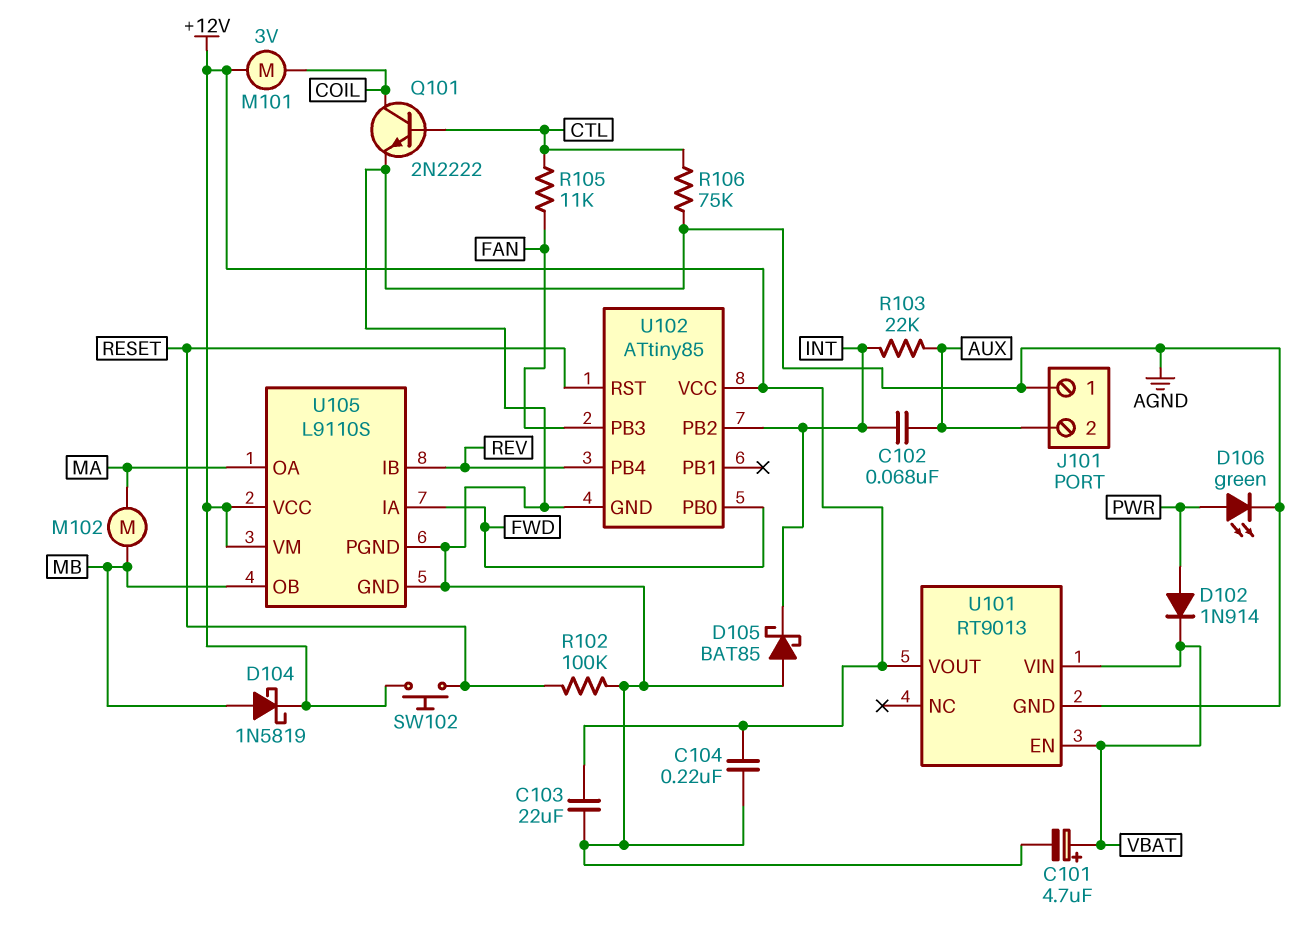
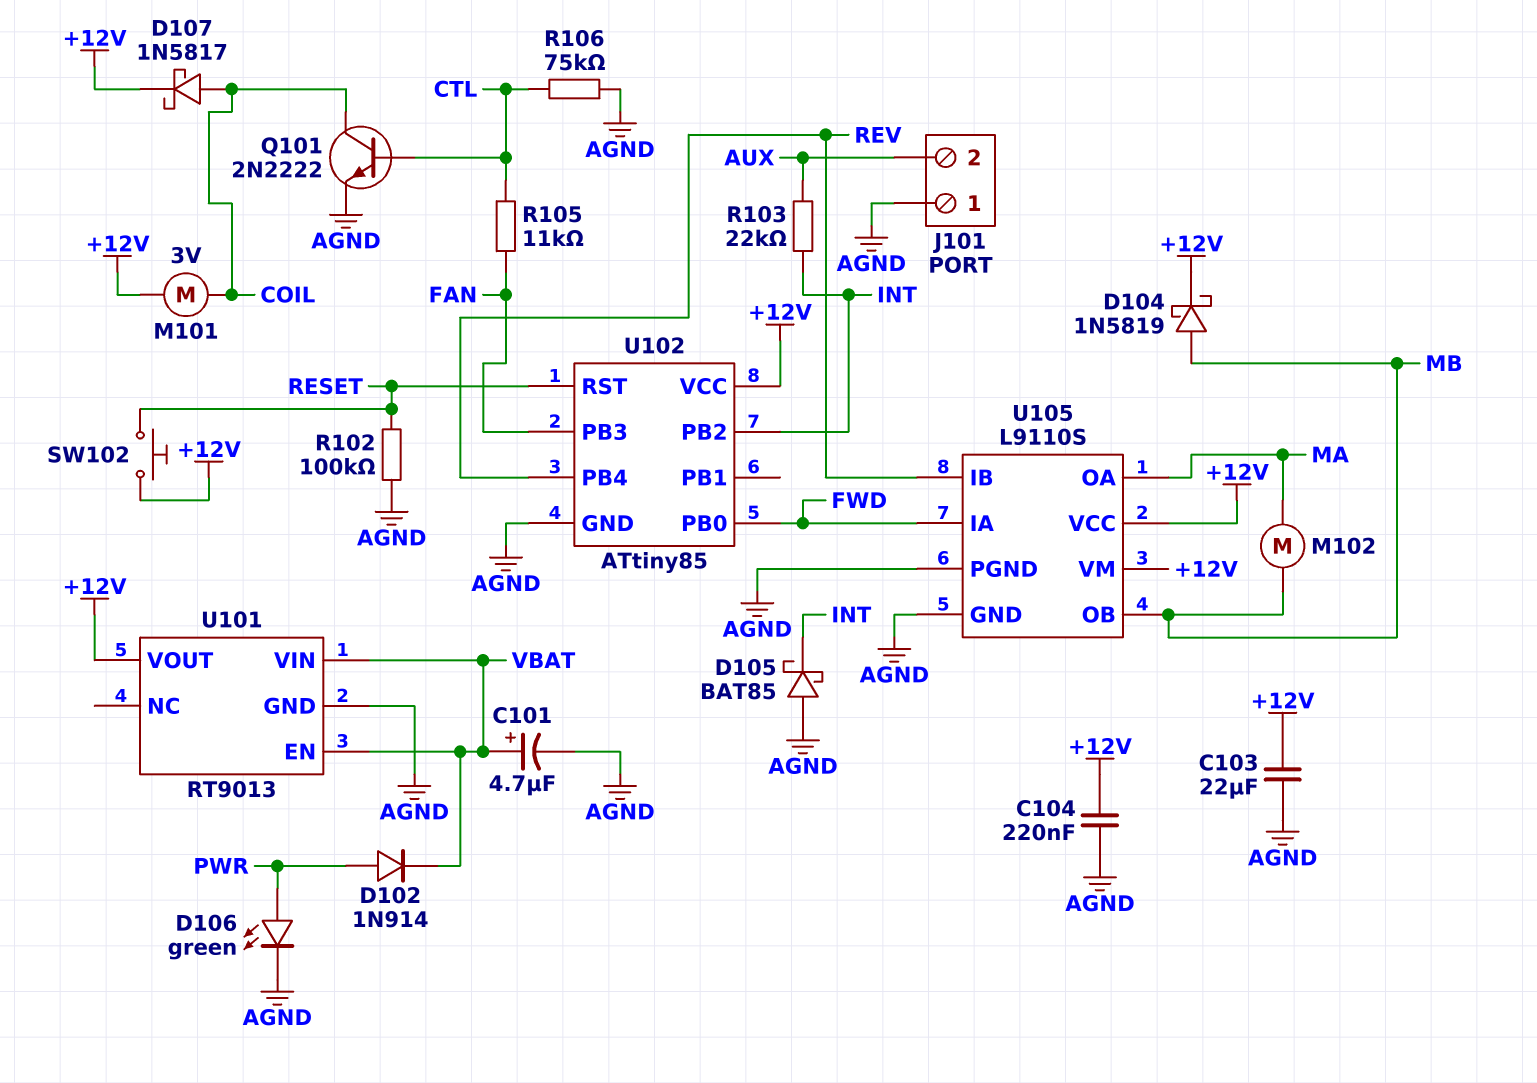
C102: 68nF (AUX, INT) -> none
D107: none -> schottky 1N5817 (A COIL, K +12V)

